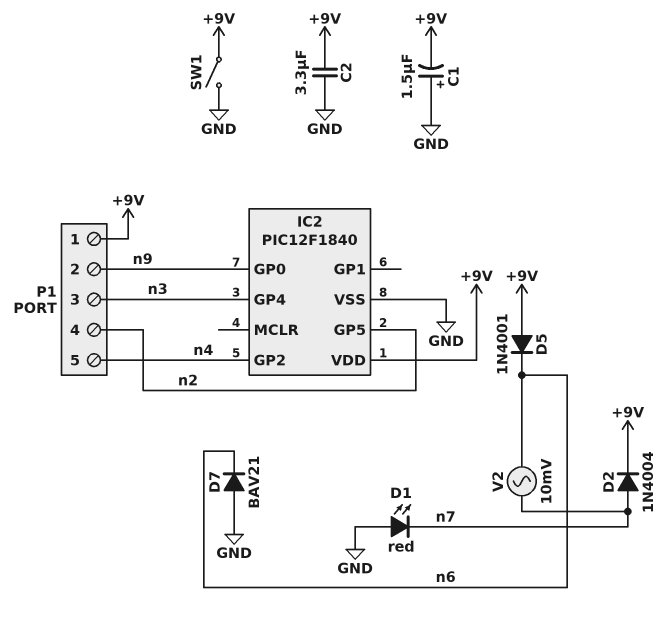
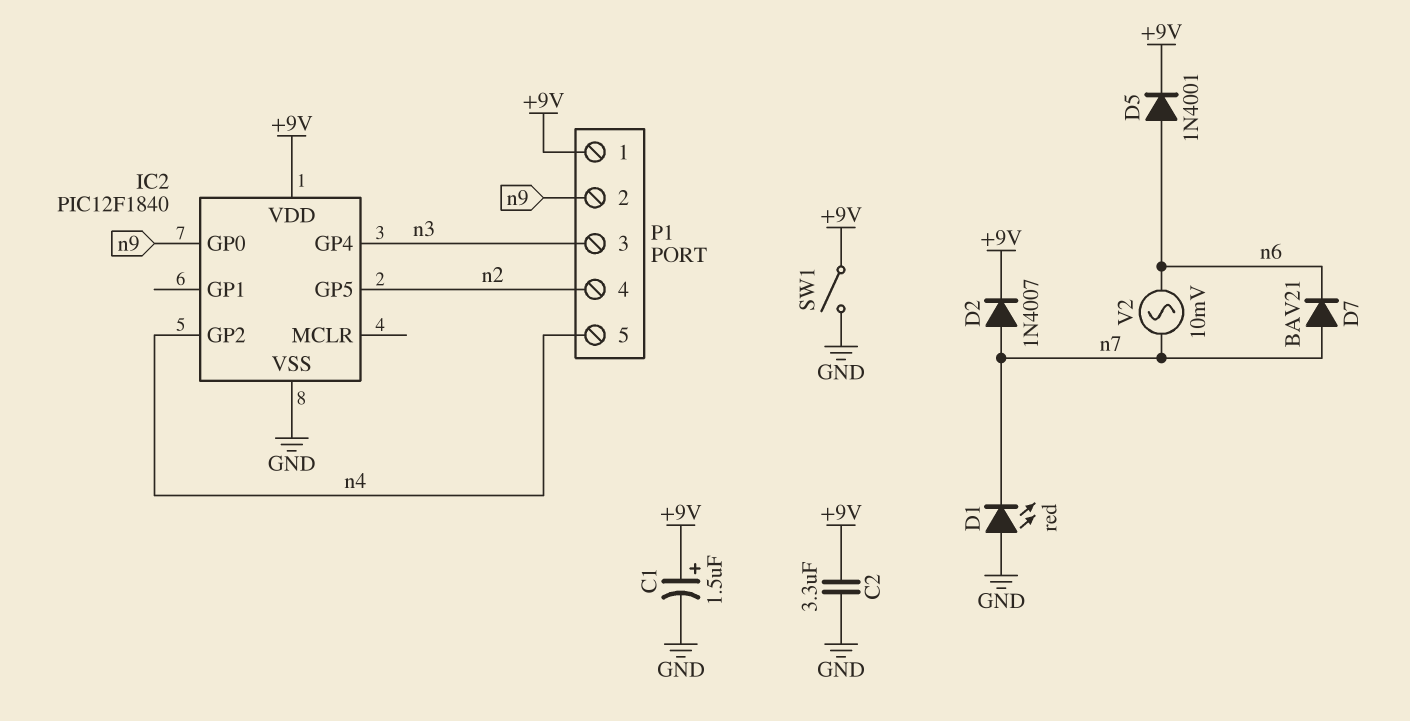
C1: 1.5uF (plus GND, minus +9V) -> 1.5uF (plus +9V, minus GND)
D2: diode 1N4004 (A n7, K +9V) -> diode 1N4007 (A n7, K +9V)
D5: diode 1N4001 (A +9V, K n6) -> diode 1N4001 (A n6, K +9V)
D7: diode BAV21 (A GND, K n6) -> diode BAV21 (A n7, K n6)

